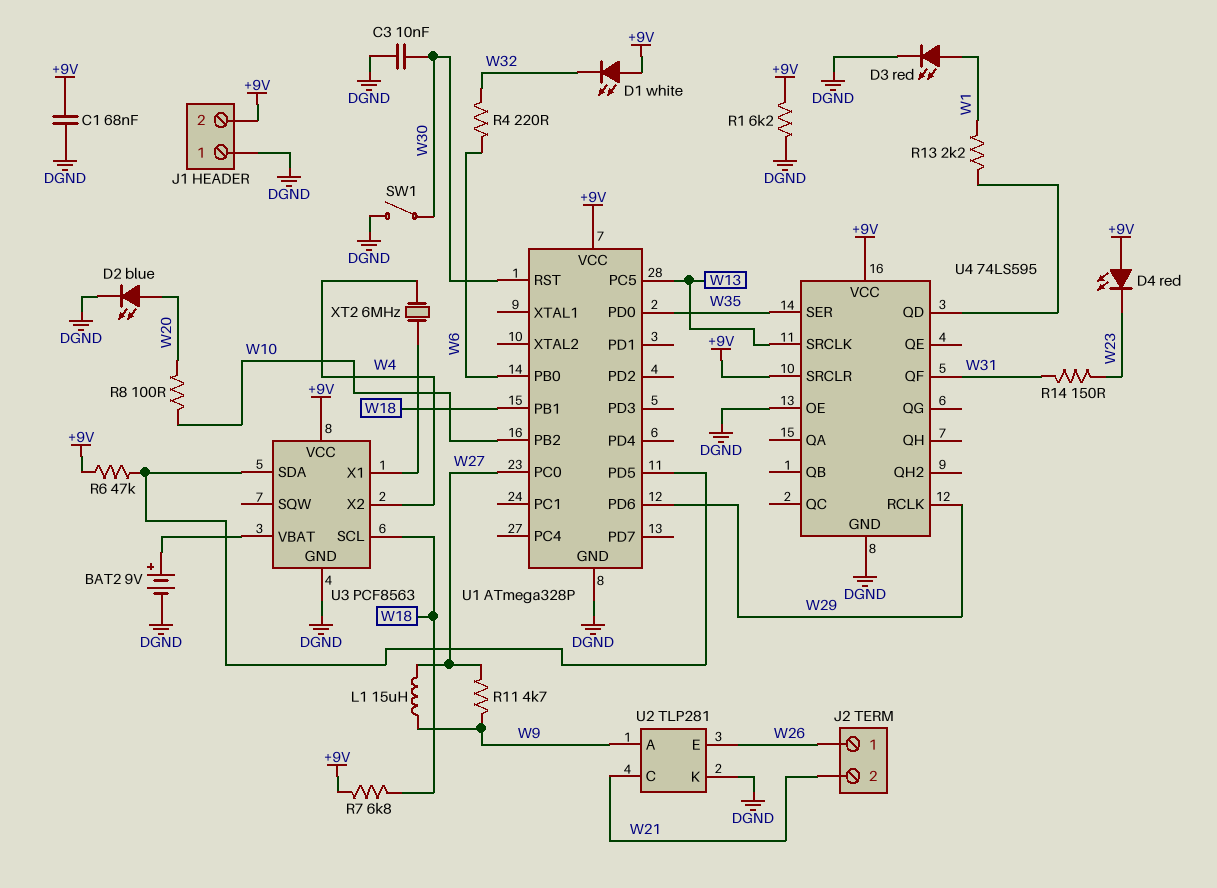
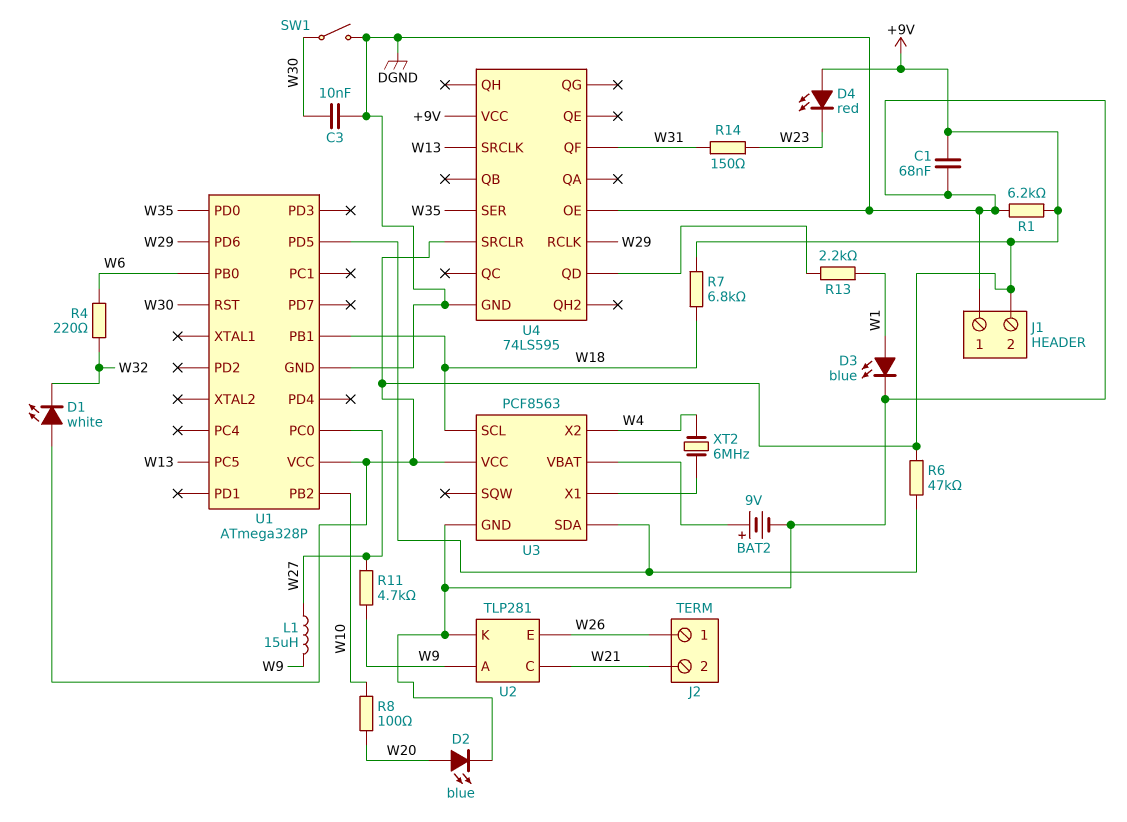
D3: LED red (A W1, K DGND) -> LED blue (A W1, K DGND)

